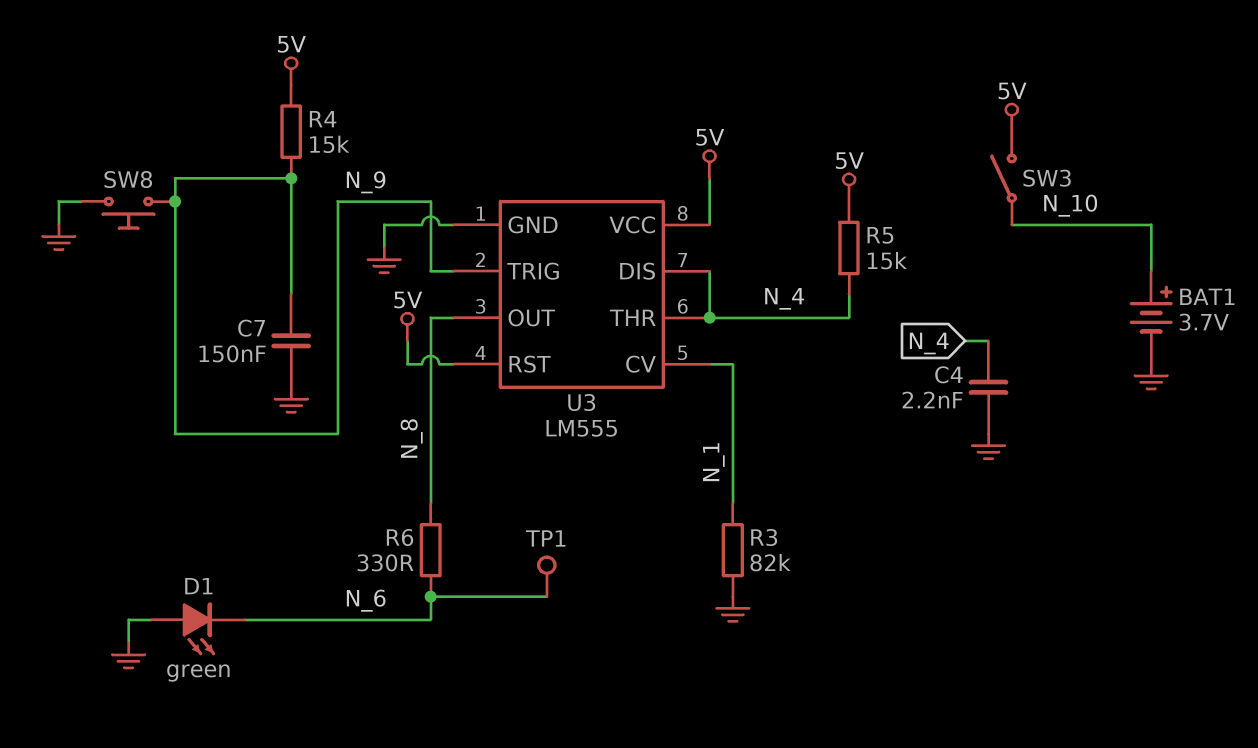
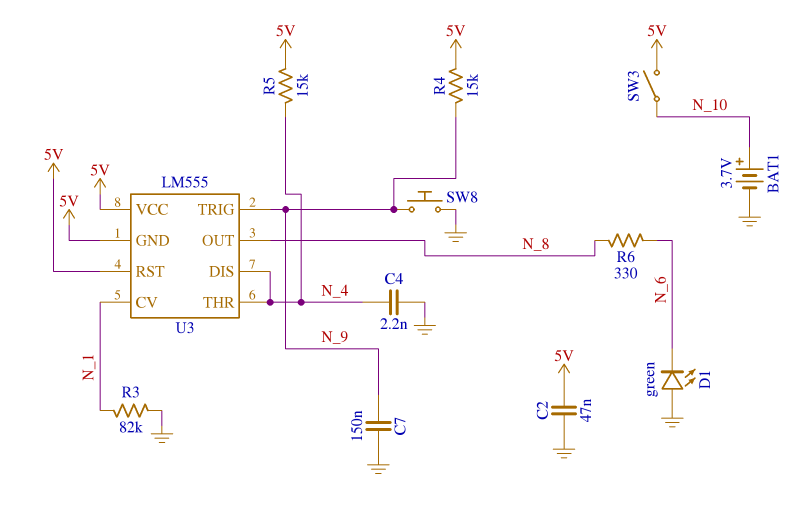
C2: none -> 47nF (5V, GND)
TP1: test point (N_6) -> none
U3 pin GND: GND -> 5V

